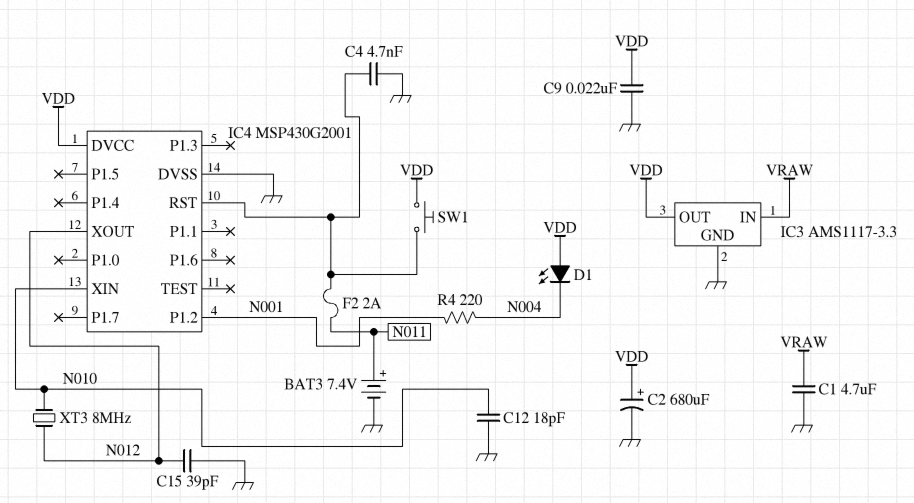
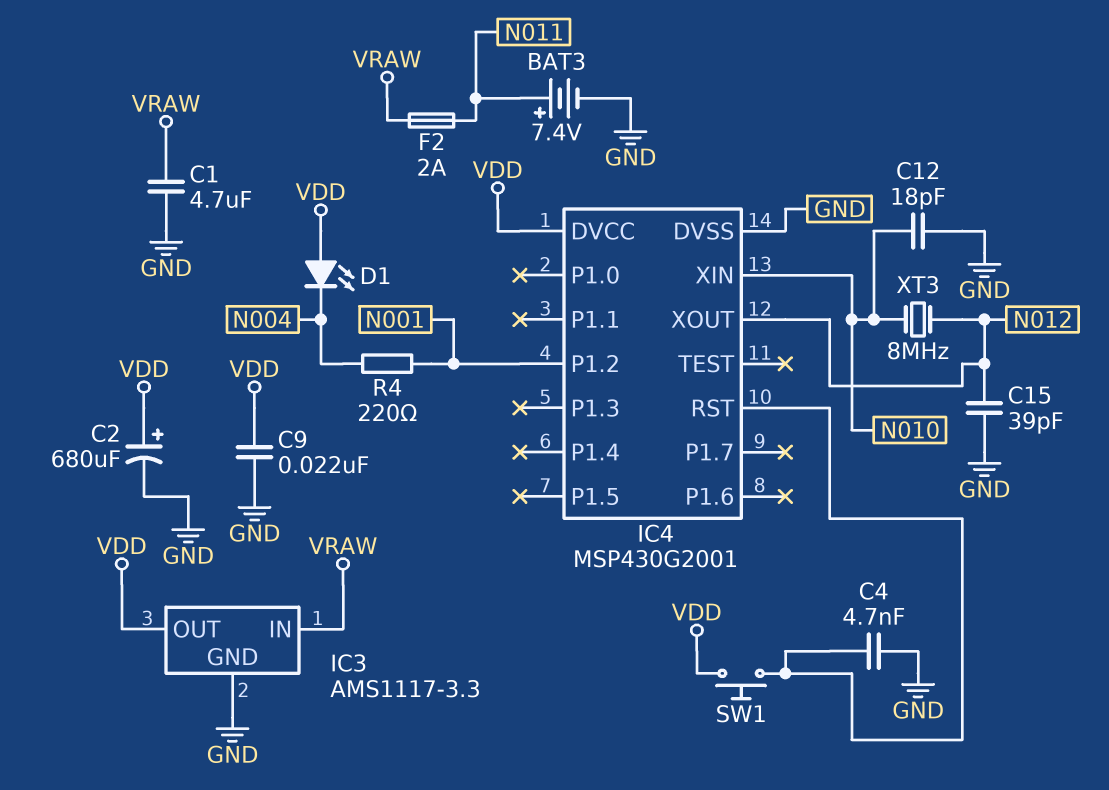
F2: 2A (IC4/RST, N011) -> 2A (N011, VRAW)

